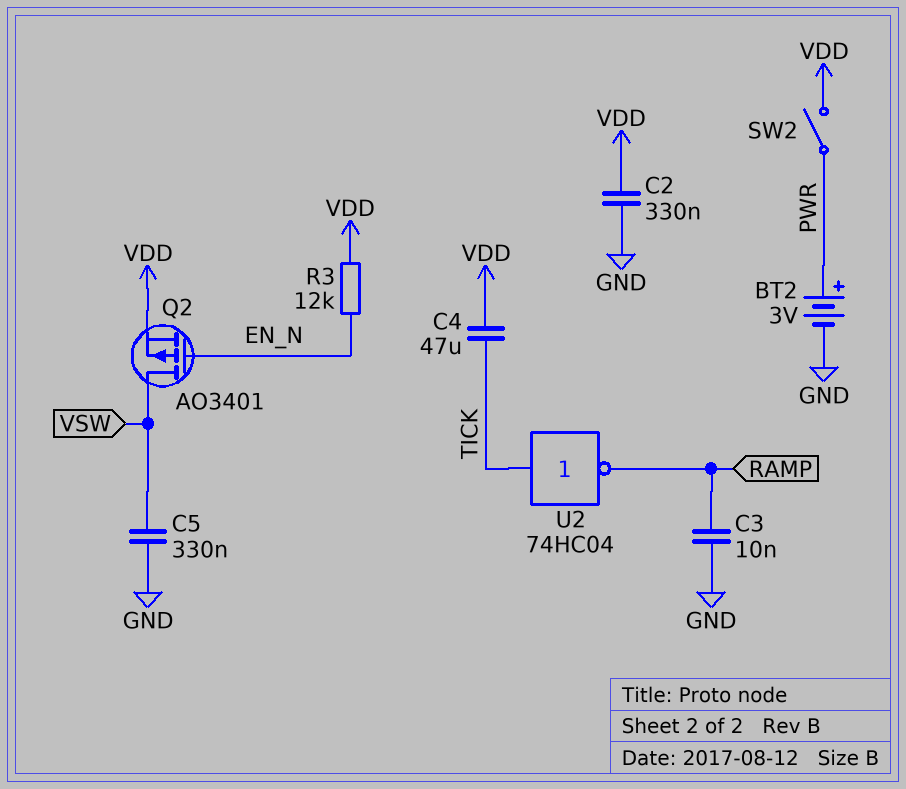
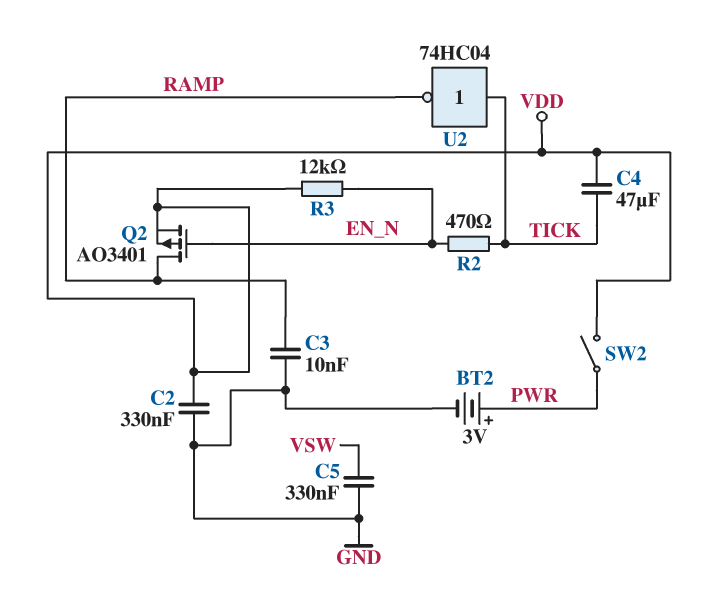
Q2: PMOS AO3401 (G EN_N, D VSW, S VDD) -> PMOS AO3401 (G EN_N, D RAMP, S VDD)
R2: none -> 470 (EN_N, TICK)

